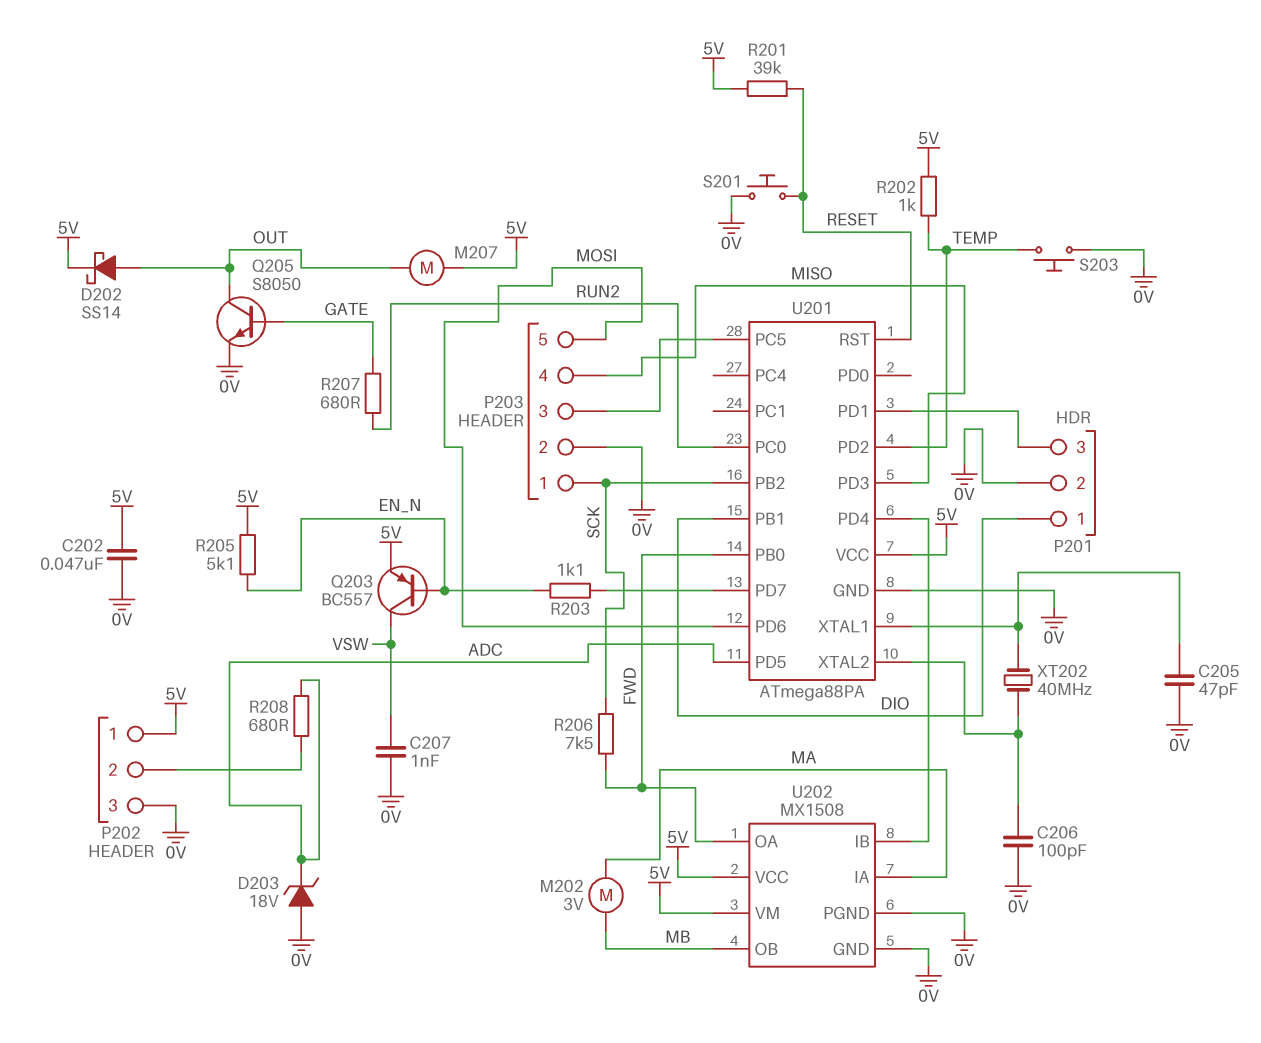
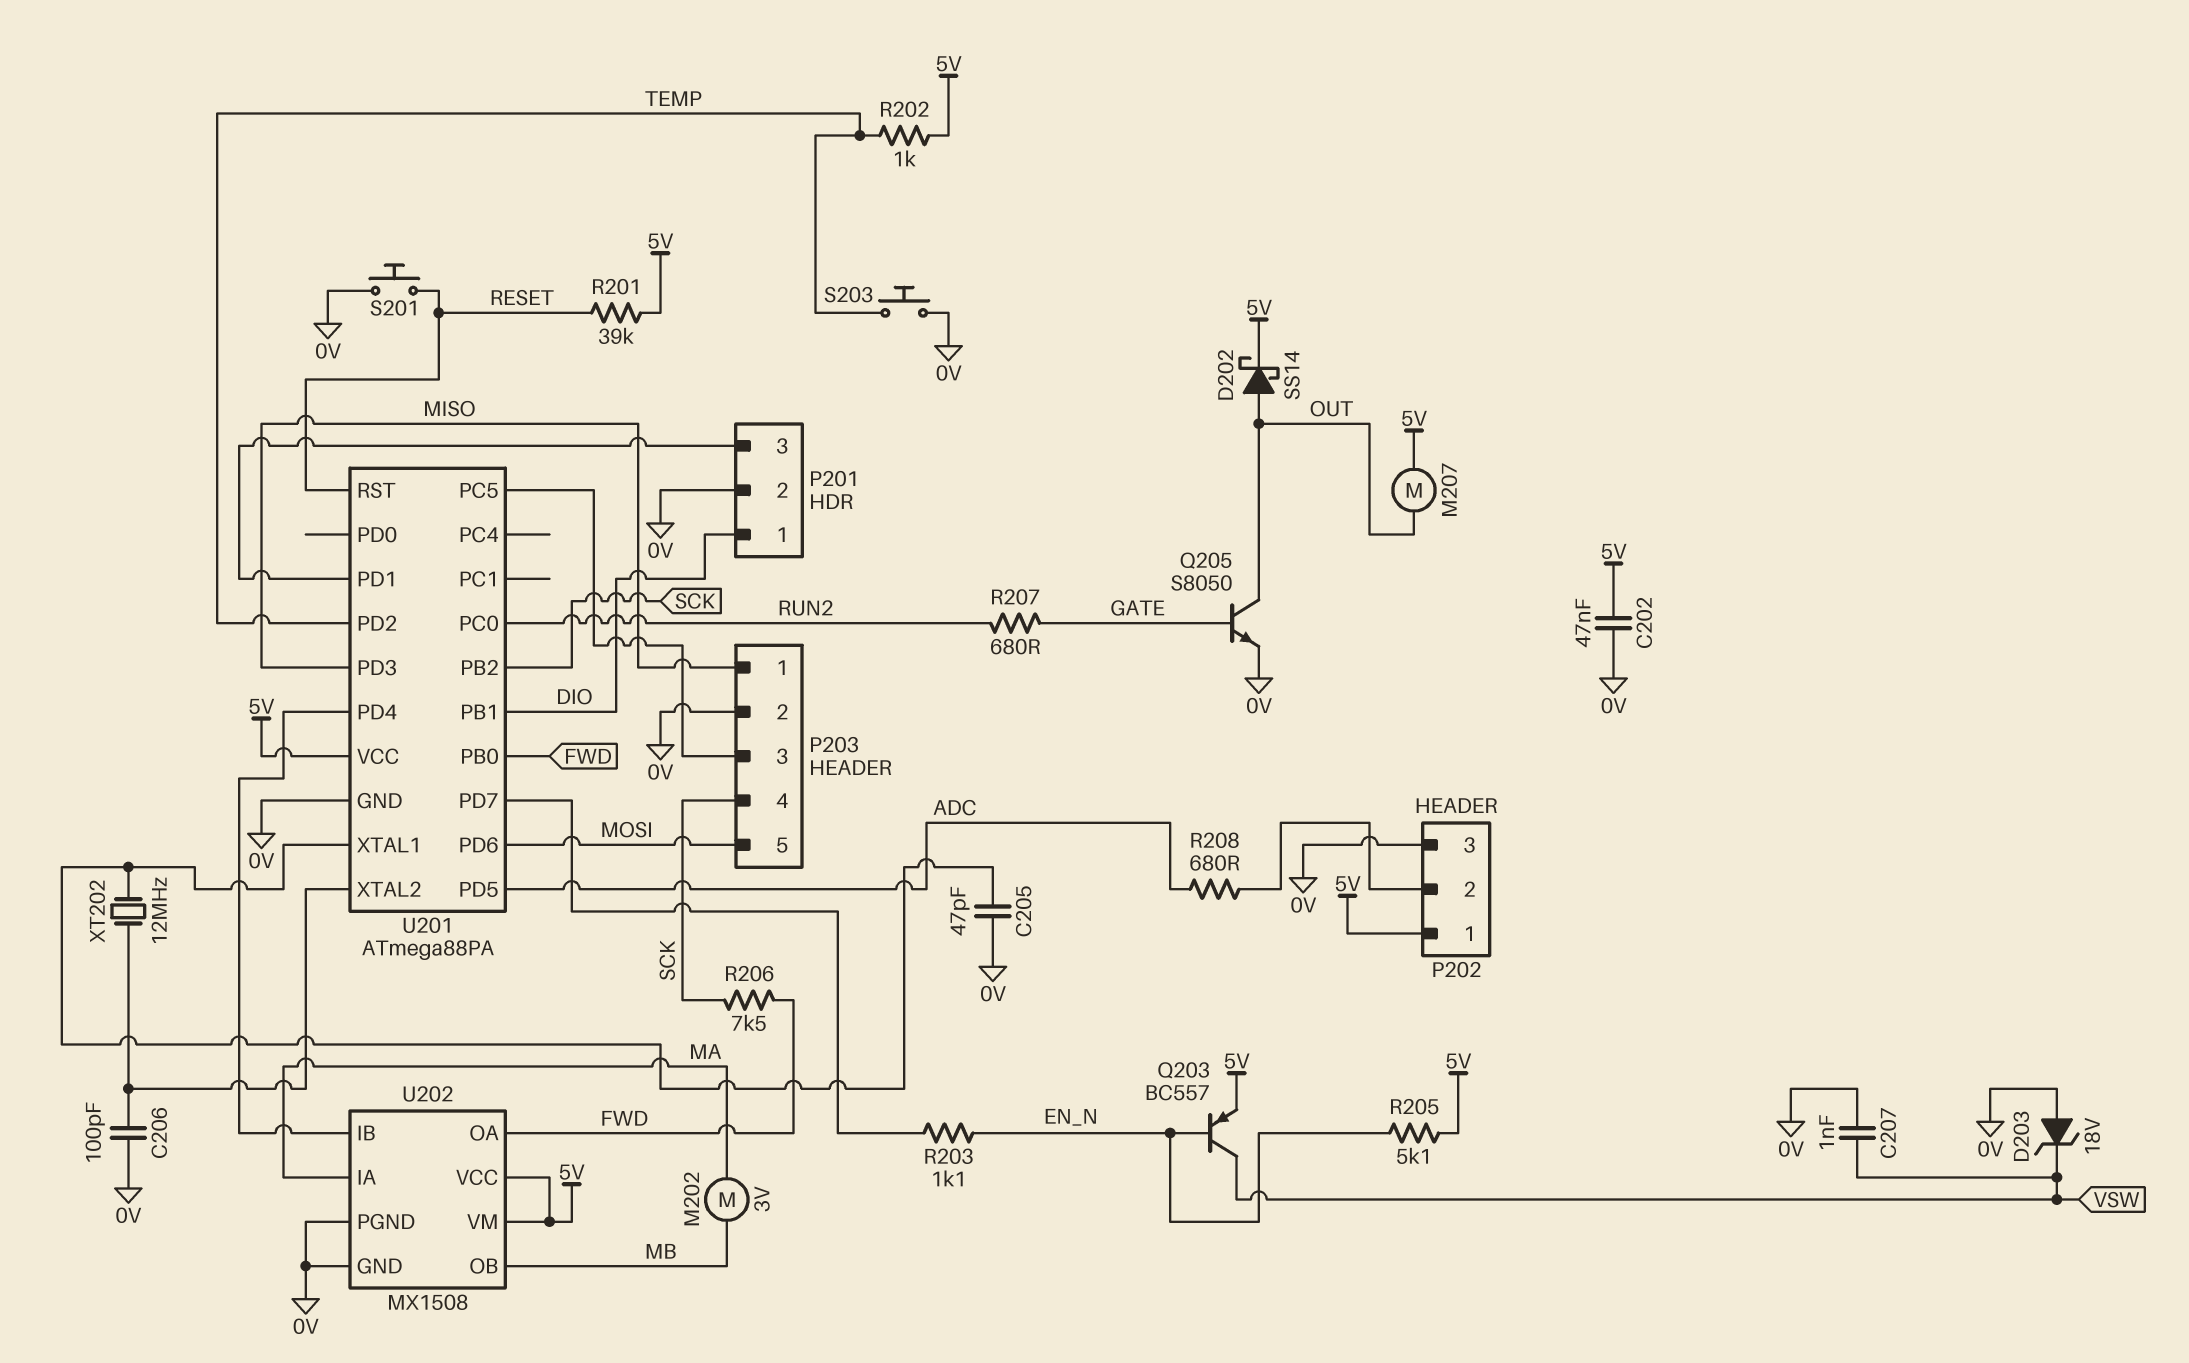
D203: zener 18V (A 0V, K ADC) -> zener 18V (A 0V, K VSW)
P203 pin 1: SCK -> MISO
P203 pin 4: MISO -> SCK
XT202: 40MHz (U201/XTAL1, U201/XTAL2) -> 12MHz (U201/XTAL1, U201/XTAL2)

